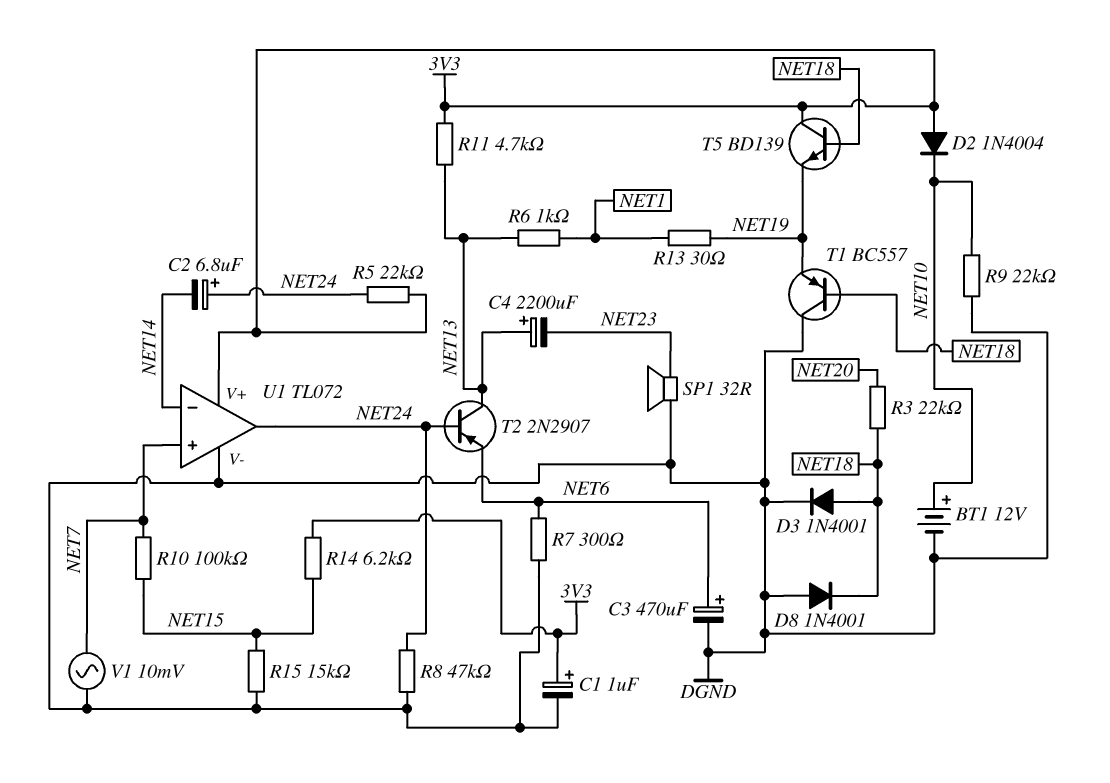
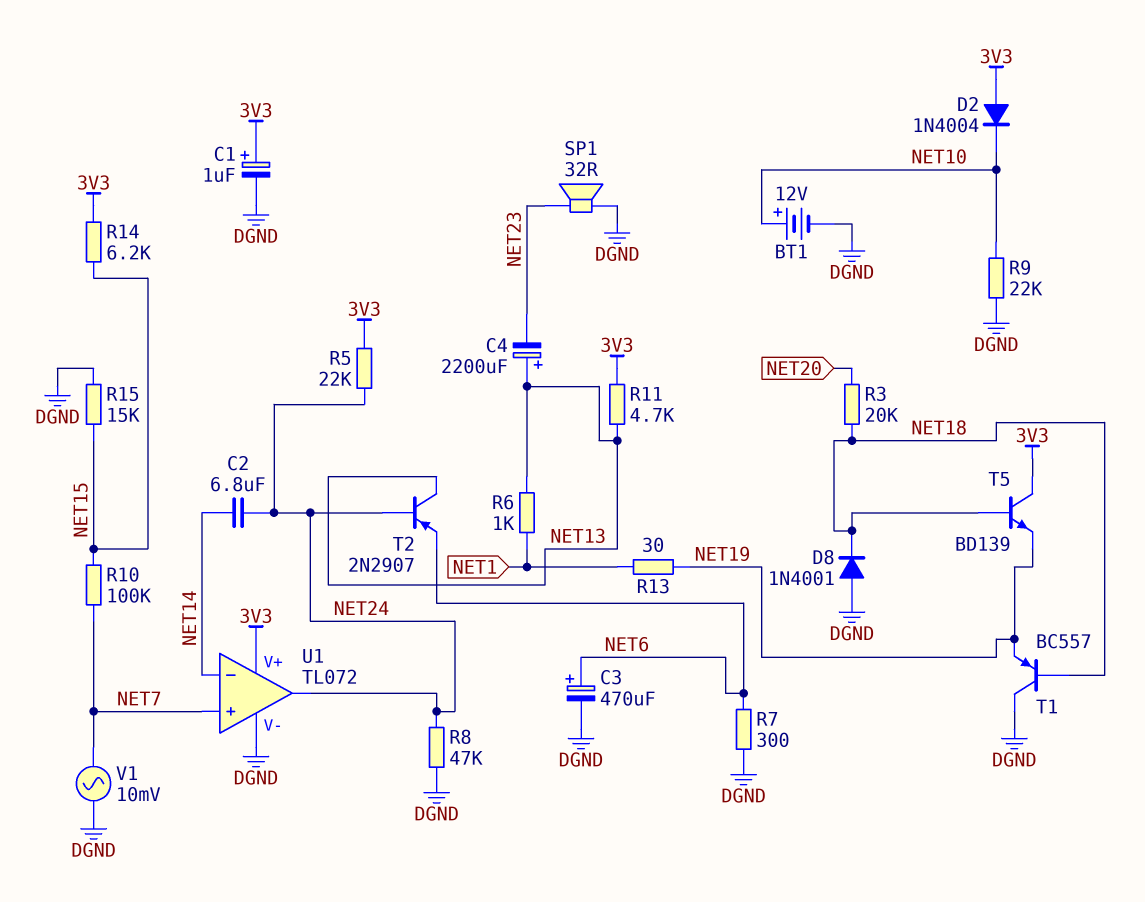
C2: 6.8uF (plus NET24, minus NET14) -> 6.8uF (NET14, NET24)
D3: diode 1N4001 (A NET18, K DGND) -> none
R3: 22k (NET18, NET20) -> 20k (NET18, NET20)

